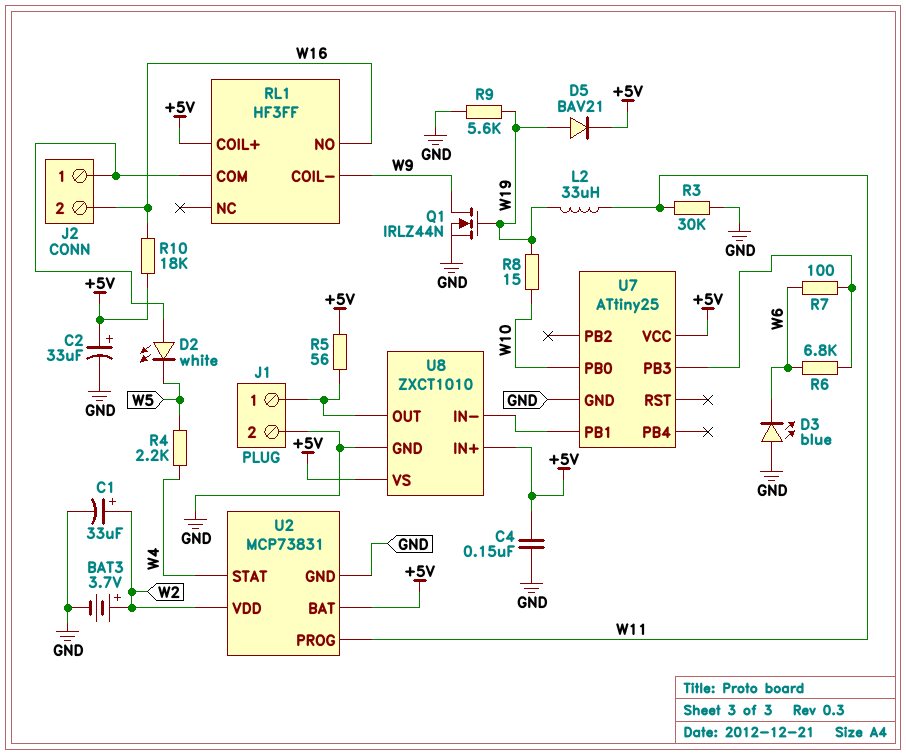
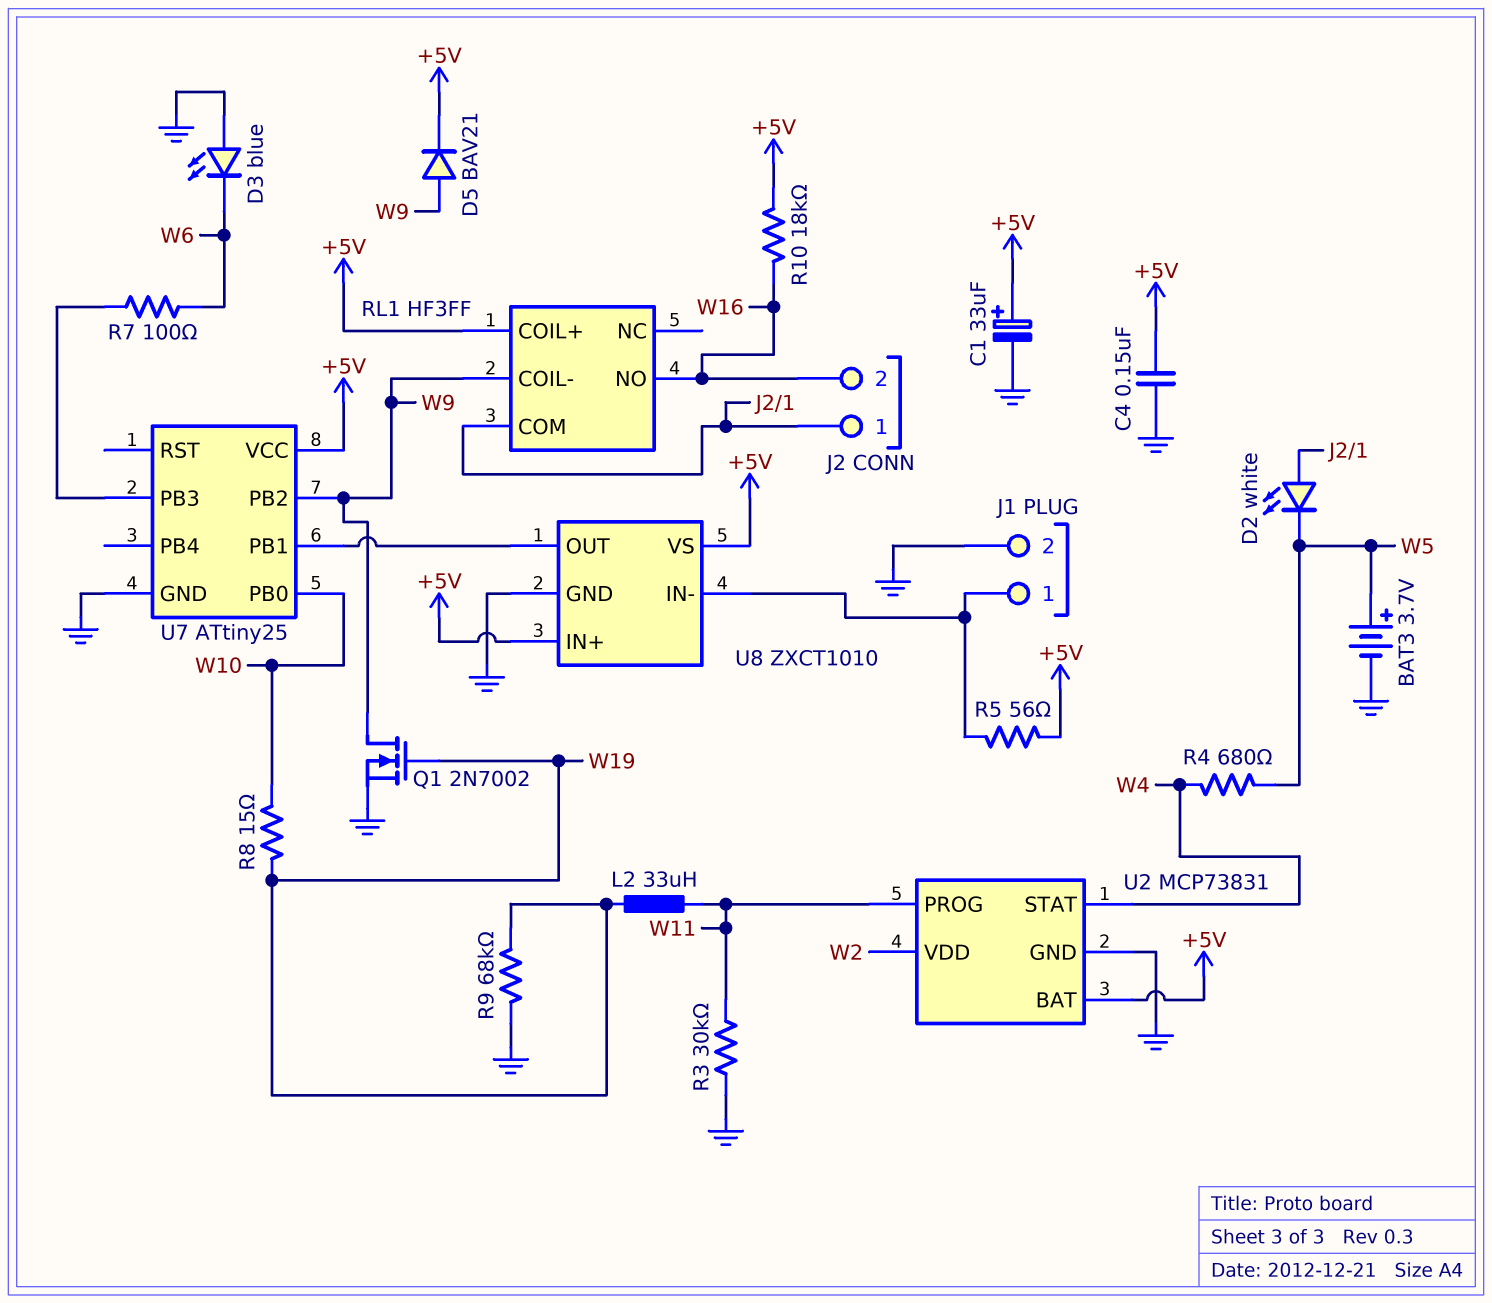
BAT3: 3.7V (plus W2, minus GND) -> 3.7V (plus W5, minus GND)
C1: 33uF (plus W2, minus GND) -> 33uF (plus +5V, minus GND)
C2: 33uF (plus +5V, minus GND) -> none
D5: diode BAV21 (A W19, K +5V) -> diode BAV21 (A W9, K +5V)
Q1: NMOS IRLZ44N (G W19, D W9, S GND) -> NMOS 2N7002 (G W19, D W9, S GND)
R4: 2.2k (W4, W5) -> 680 (W4, W5)
R6: 6.8k (U7/PB3, W6) -> none
R9: 5.6k (GND, W19) -> 68k (GND, W19)
U7 pin PB2: none -> W9
U8 pin IN-: U7/PB1 -> J1/1
U8 pin OUT: J1/1 -> U7/PB1

